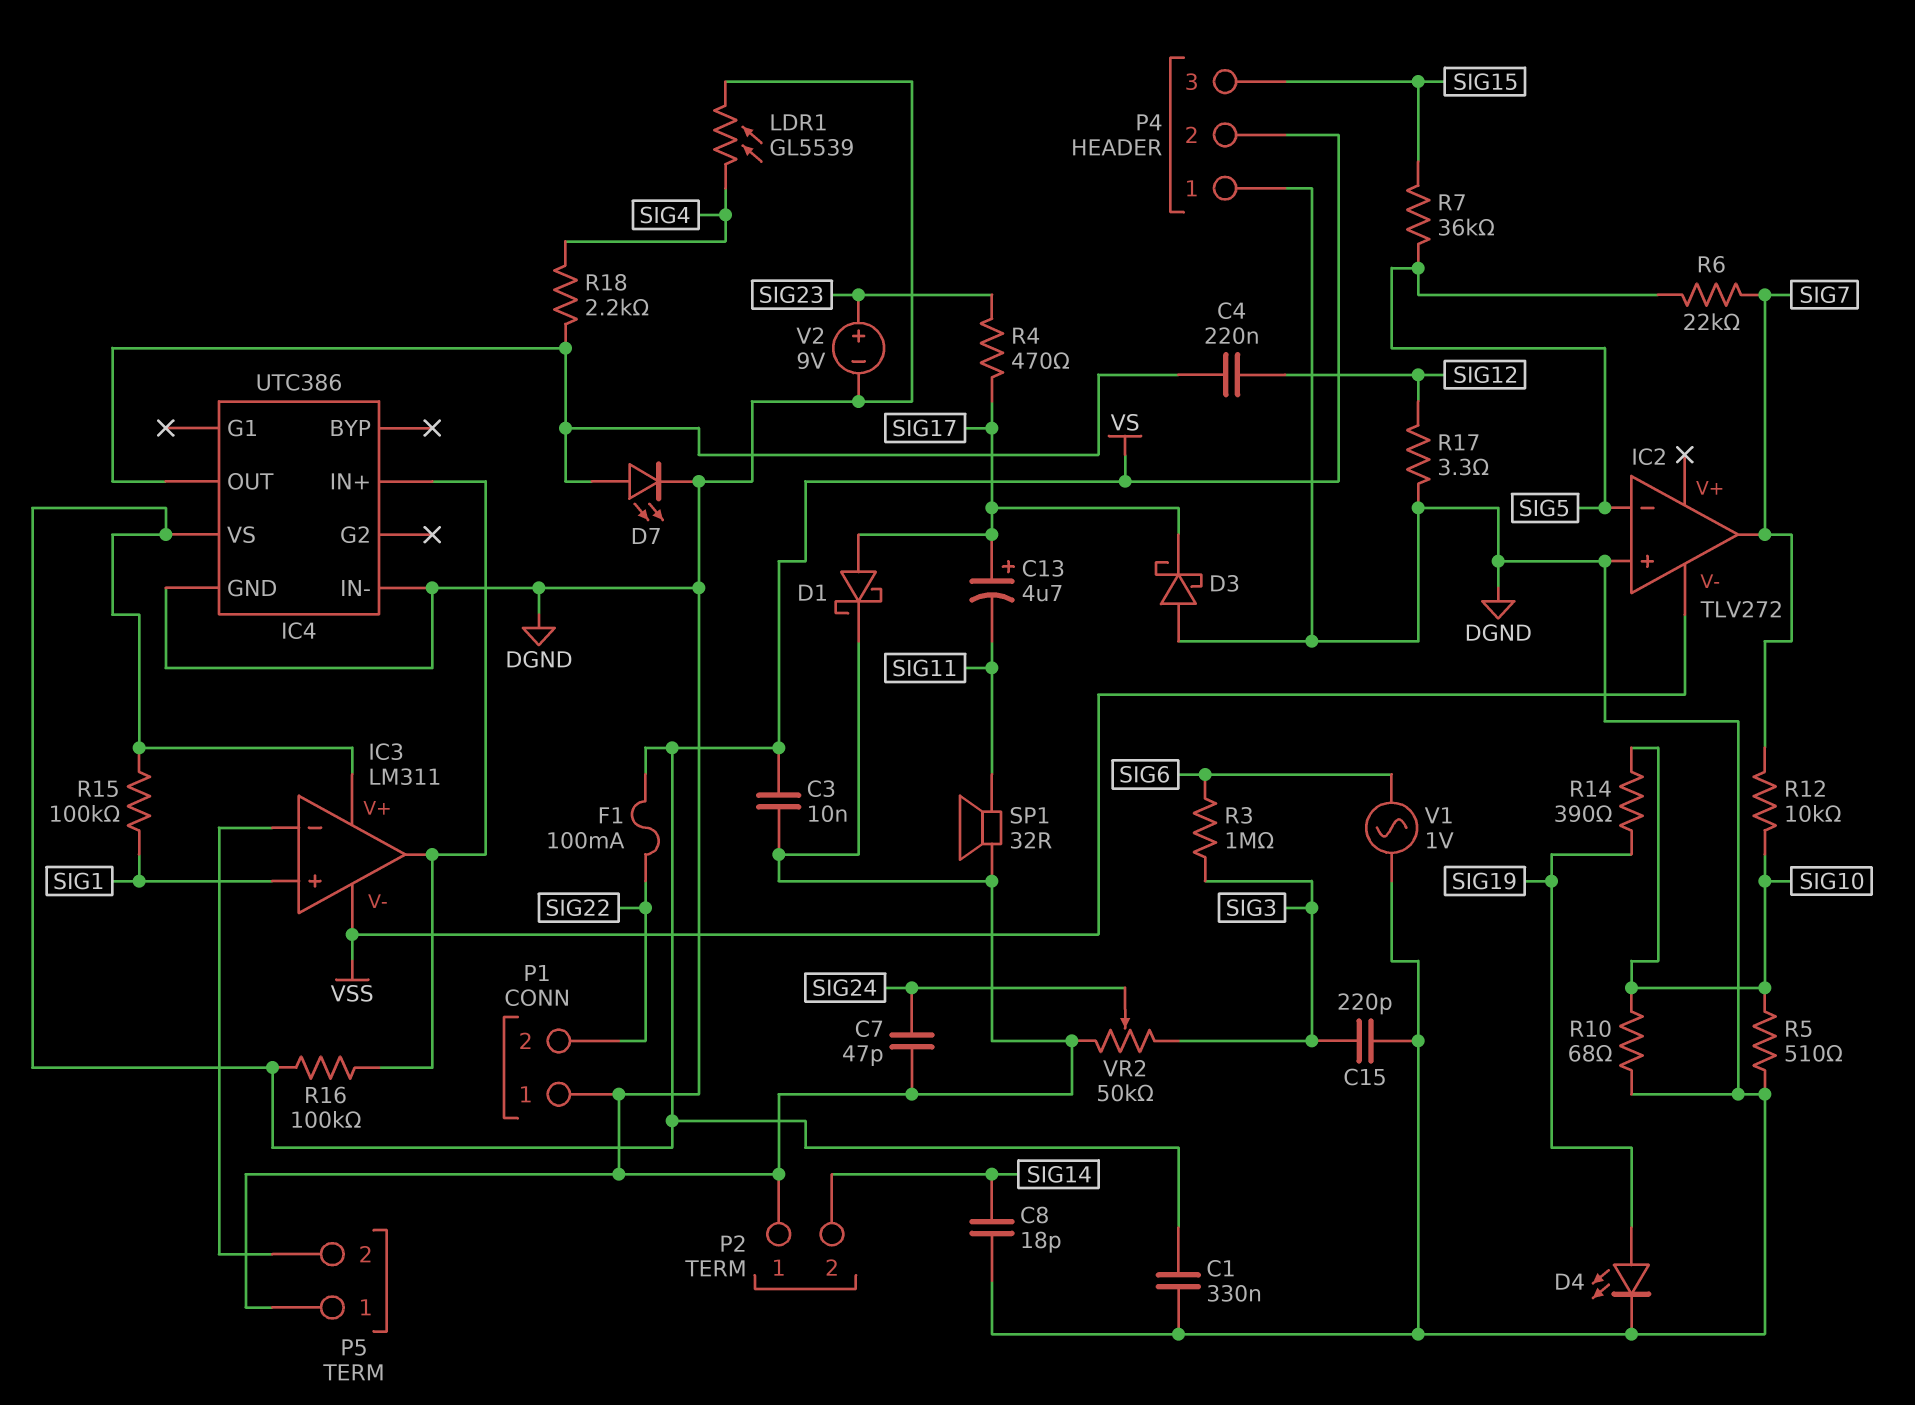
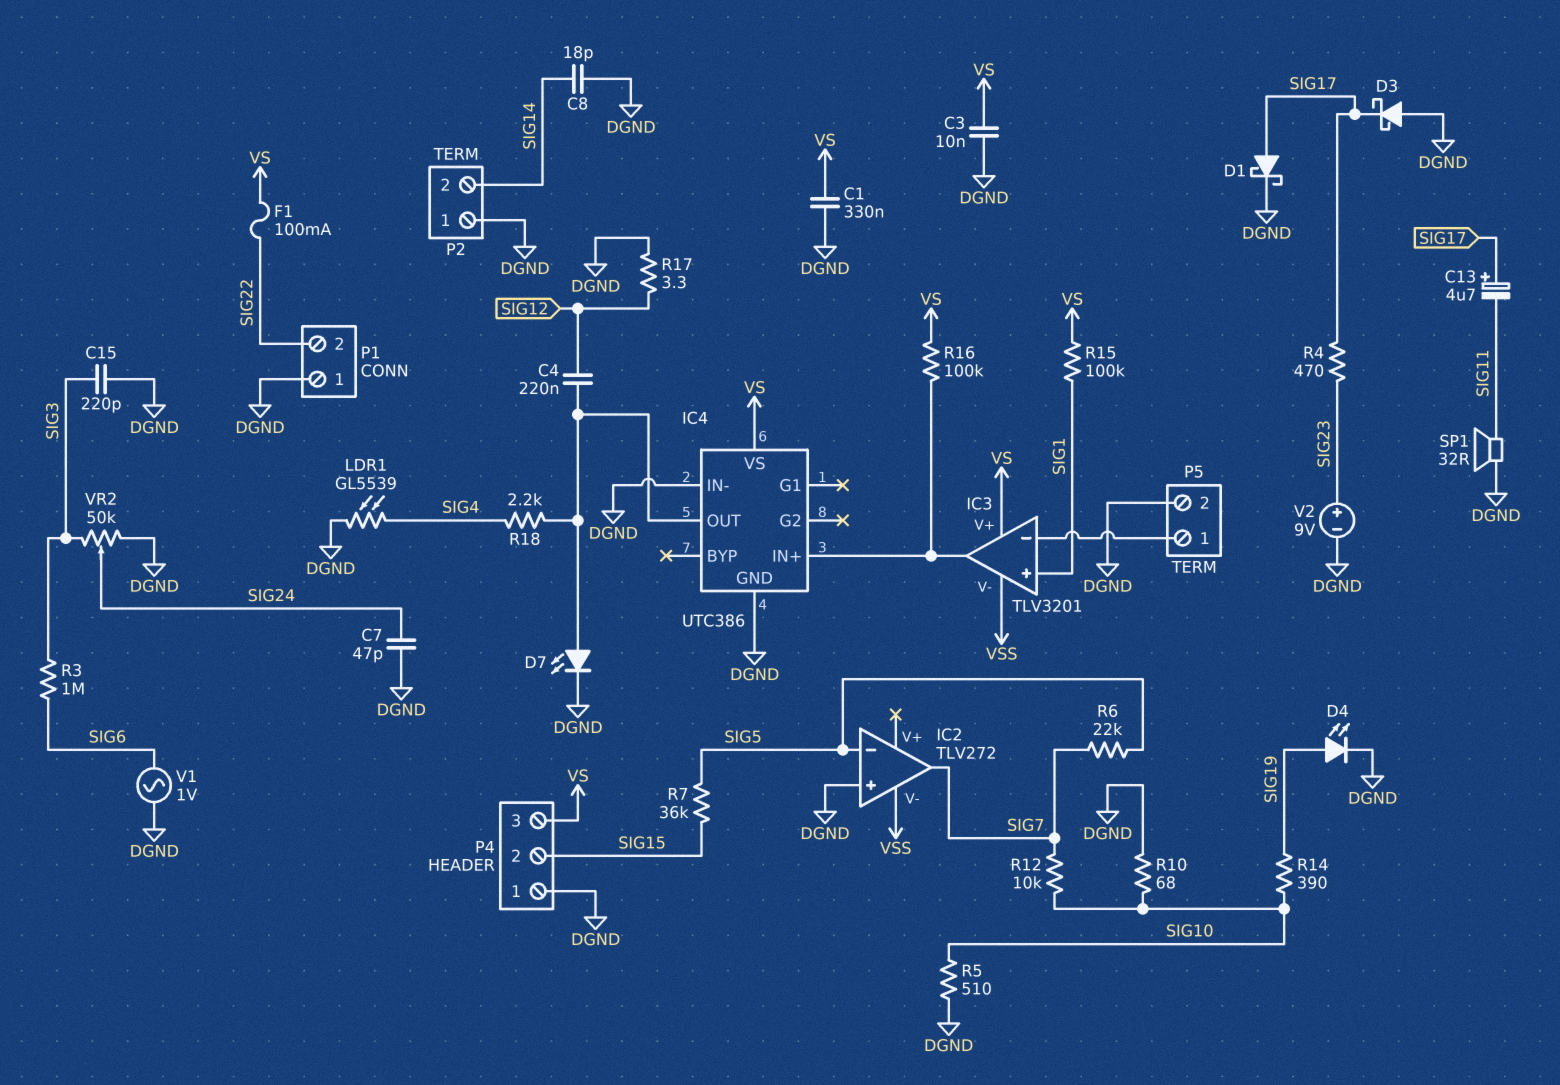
IC3: LM311 -> TLV3201
P4 pin 2: VS -> SIG15
P4 pin 3: SIG15 -> VS
P5 pin 1: DGND -> IC3/in-
P5 pin 2: IC3/in- -> DGND

